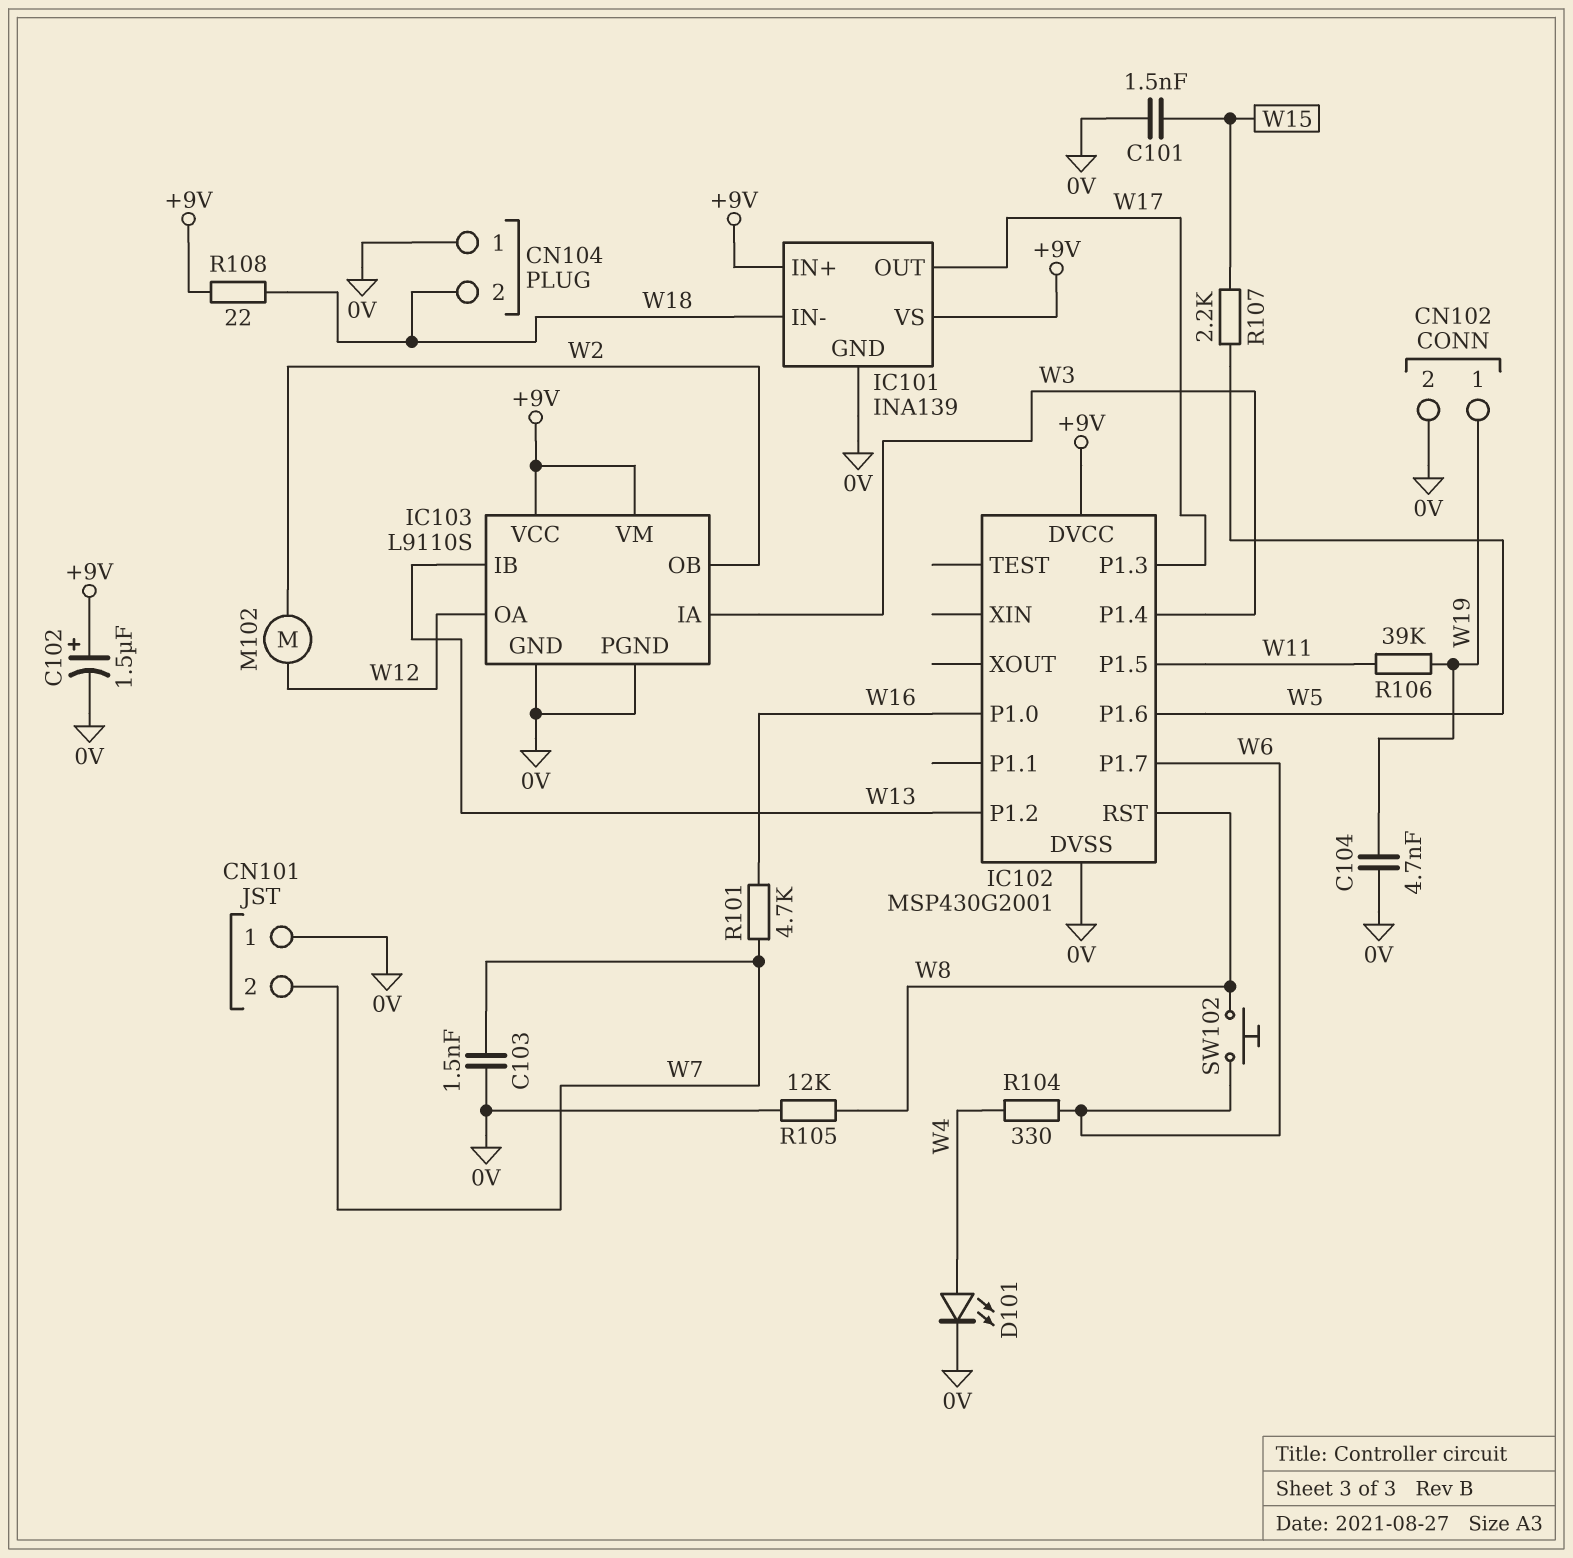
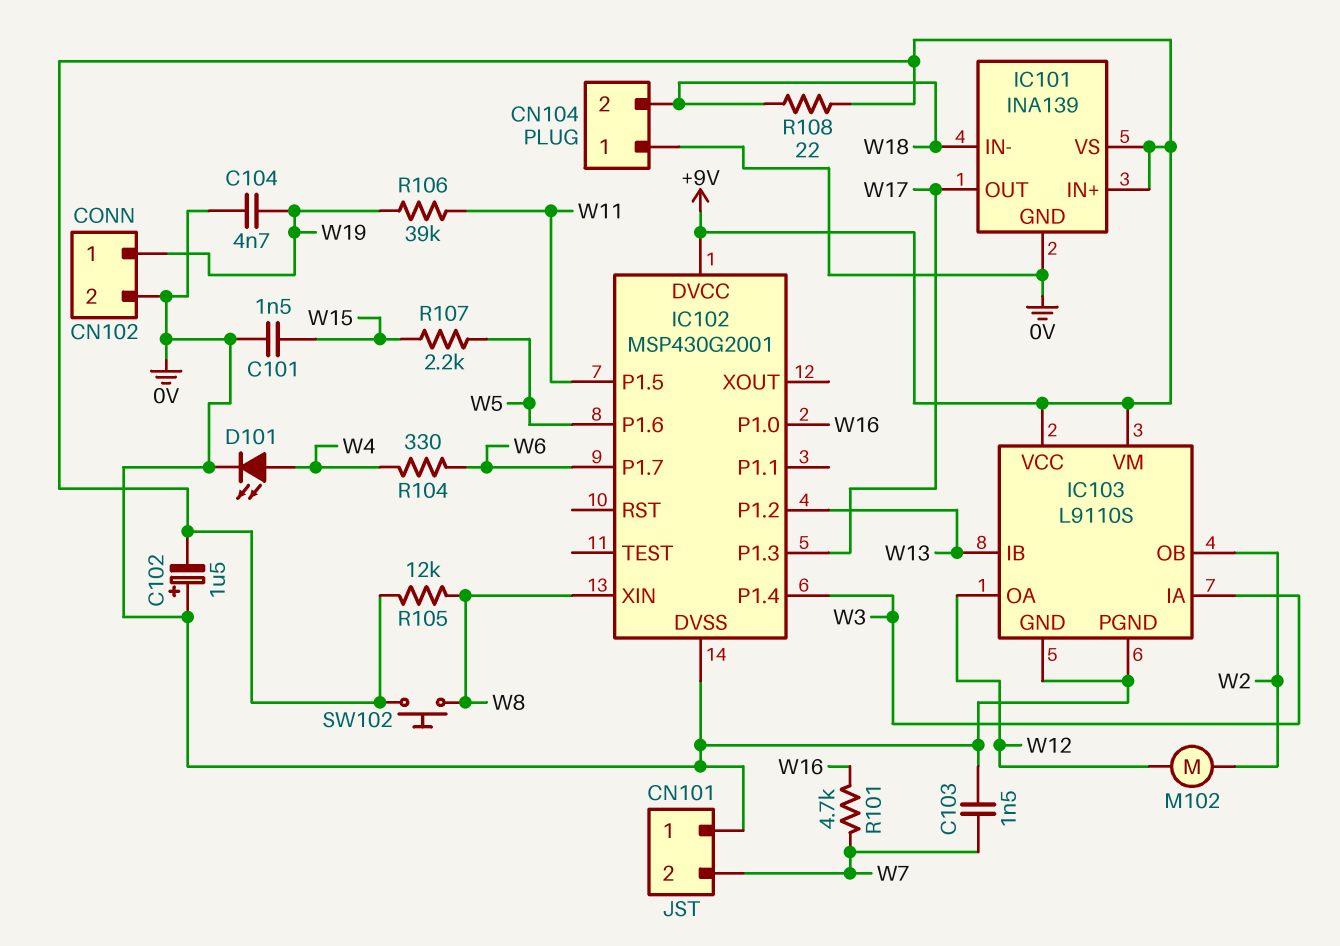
C102: 1.5uF (plus +9V, minus 0V) -> 1.5uF (plus 0V, minus +9V)
IC102 pin RST: W8 -> none
IC102 pin XIN: none -> W8
R105: 12k (0V, W8) -> 12k (+9V, W8)
SW102: button (W6, W8) -> button (+9V, W8)

